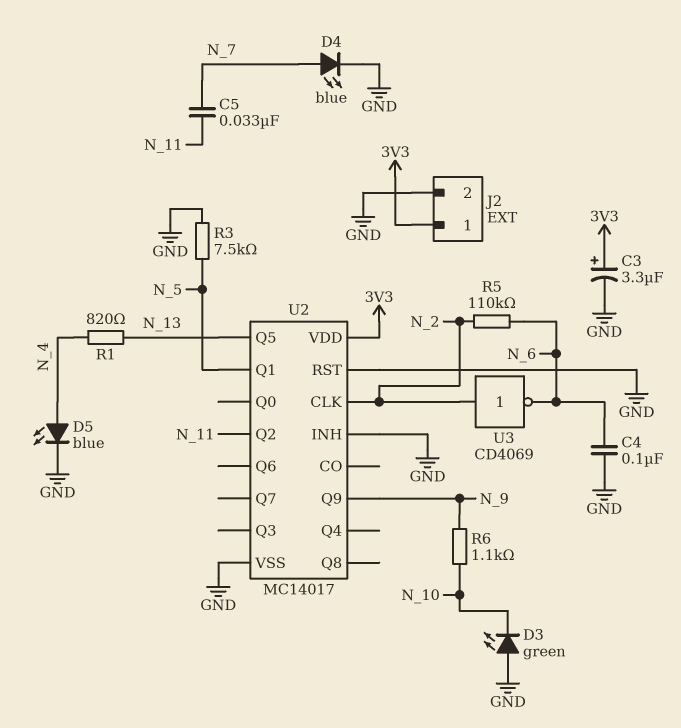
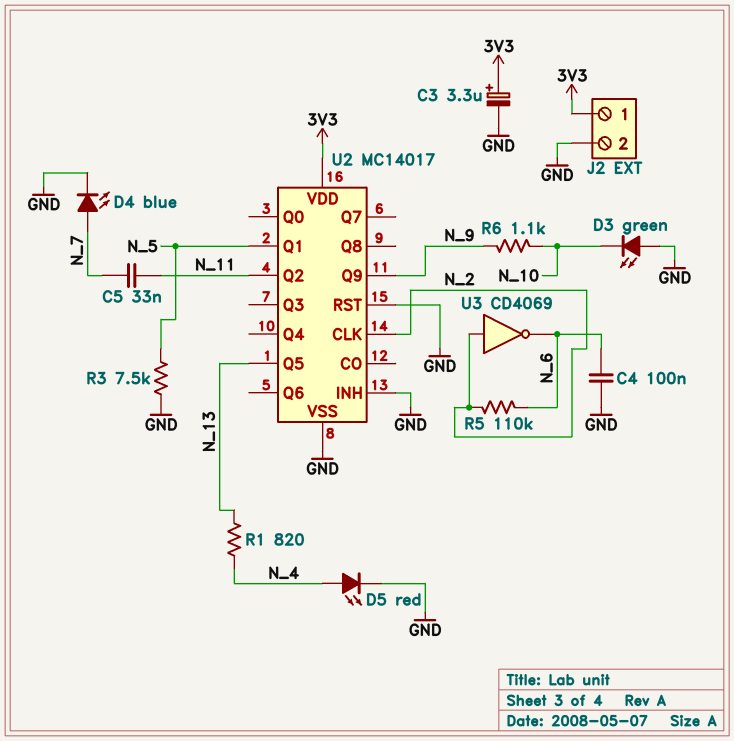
D5: LED blue (A N_4, K GND) -> LED red (A N_4, K GND)

